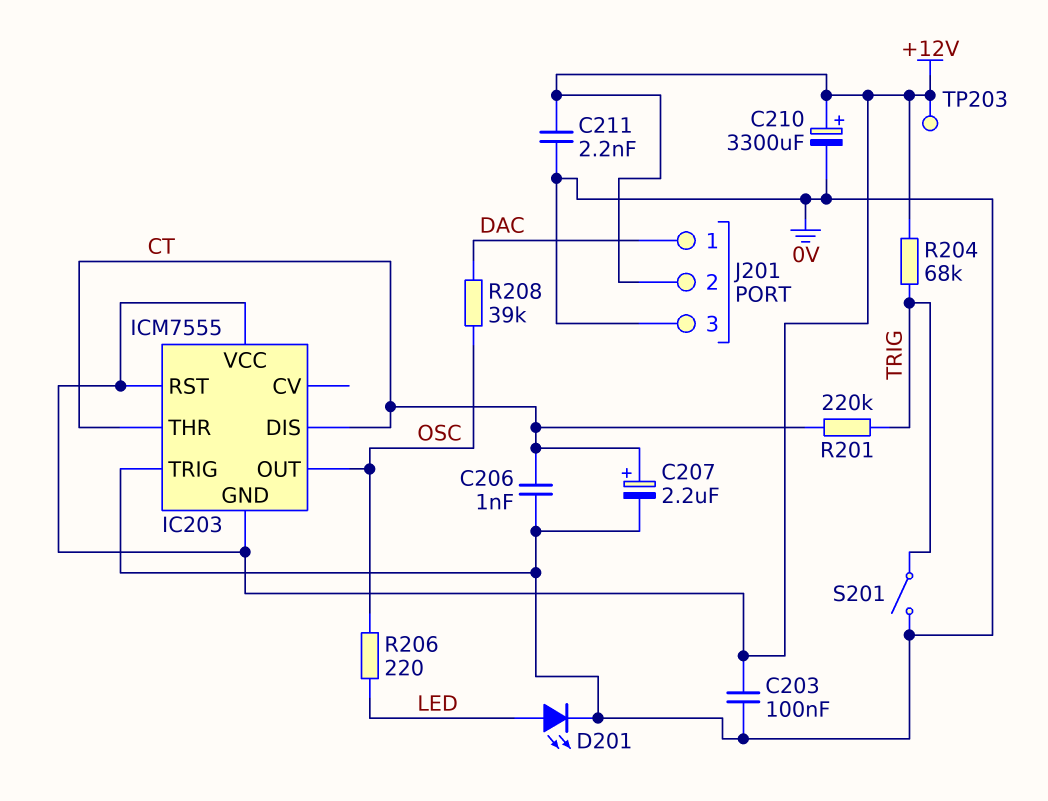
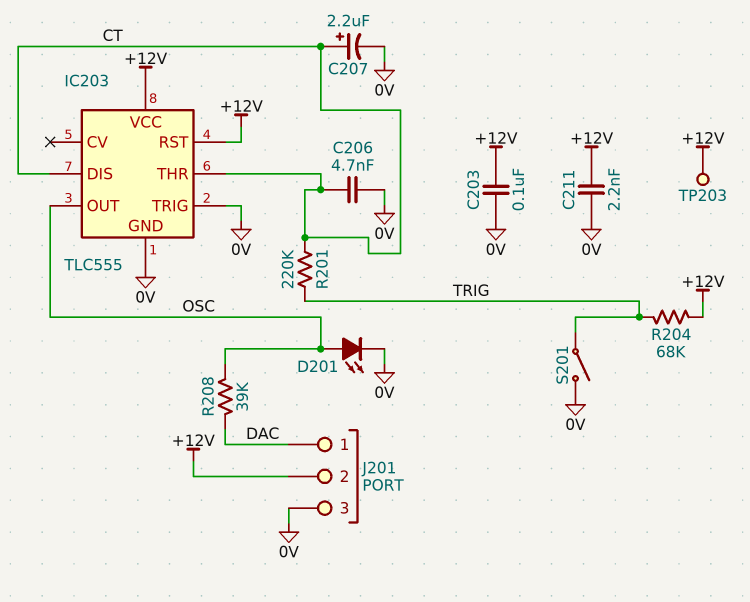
C206: 1nF (0V, CT) -> 4.7nF (0V, CT)
C210: 3300uF (plus +12V, minus 0V) -> none
D201: LED (A LED, K 0V) -> LED (A OSC, K 0V)
IC203: ICM7555 -> TLC555
IC203 pin GND: +12V -> 0V
R206: 220 (LED, OSC) -> none

